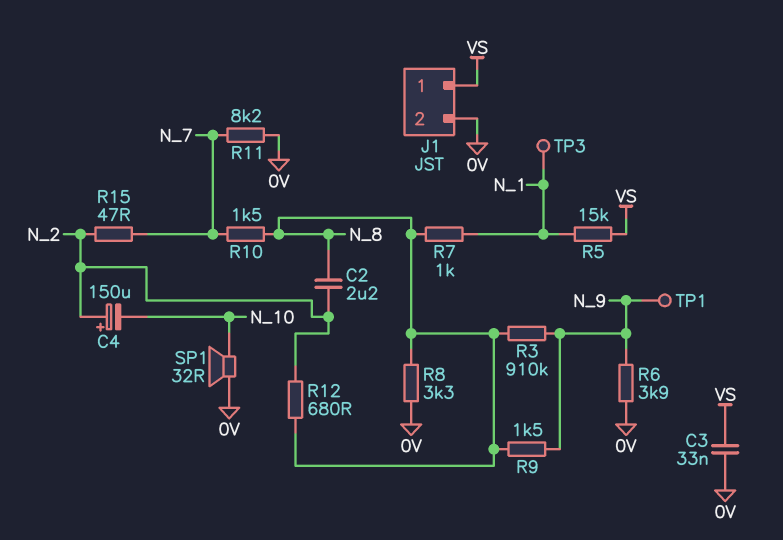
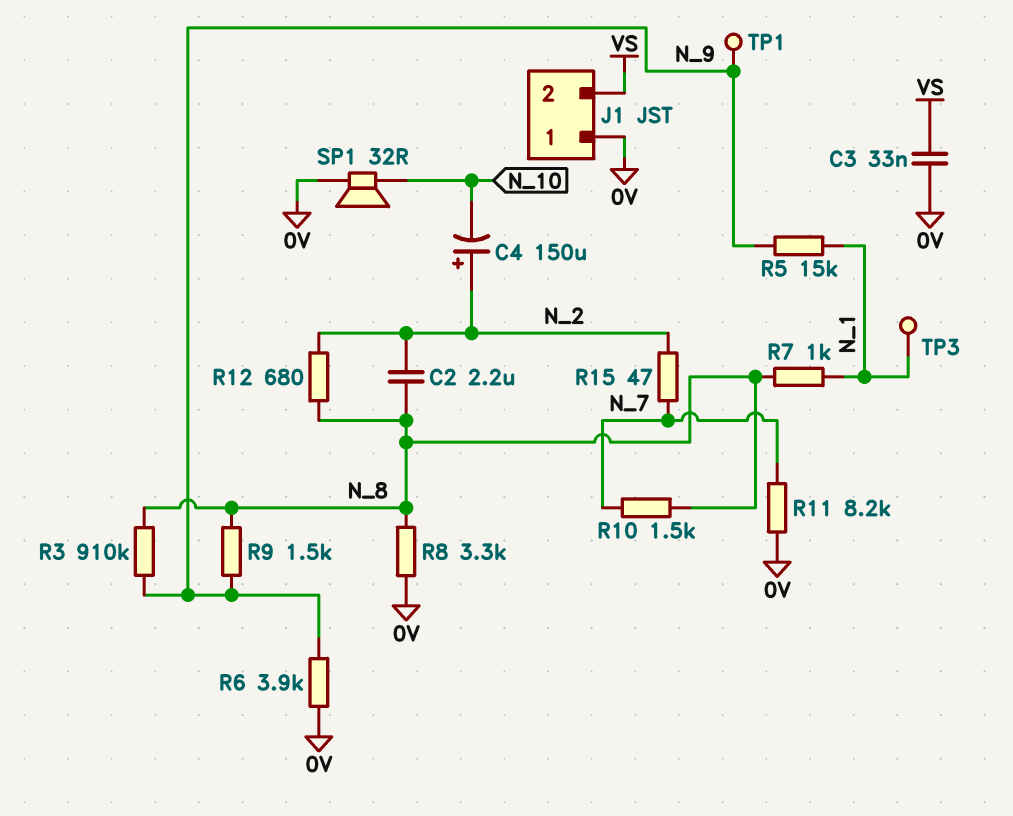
J1 pin 1: VS -> 0V
J1 pin 2: 0V -> VS
R5: 15k (N_1, VS) -> 15k (N_1, N_9)

